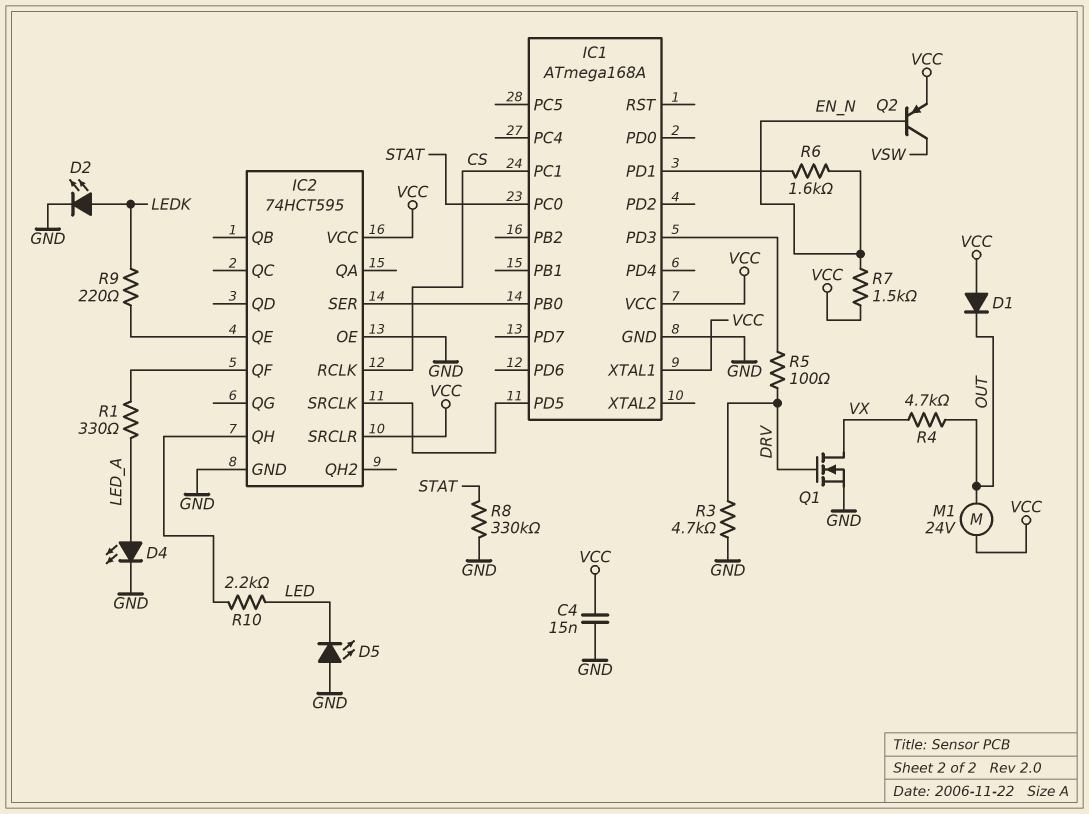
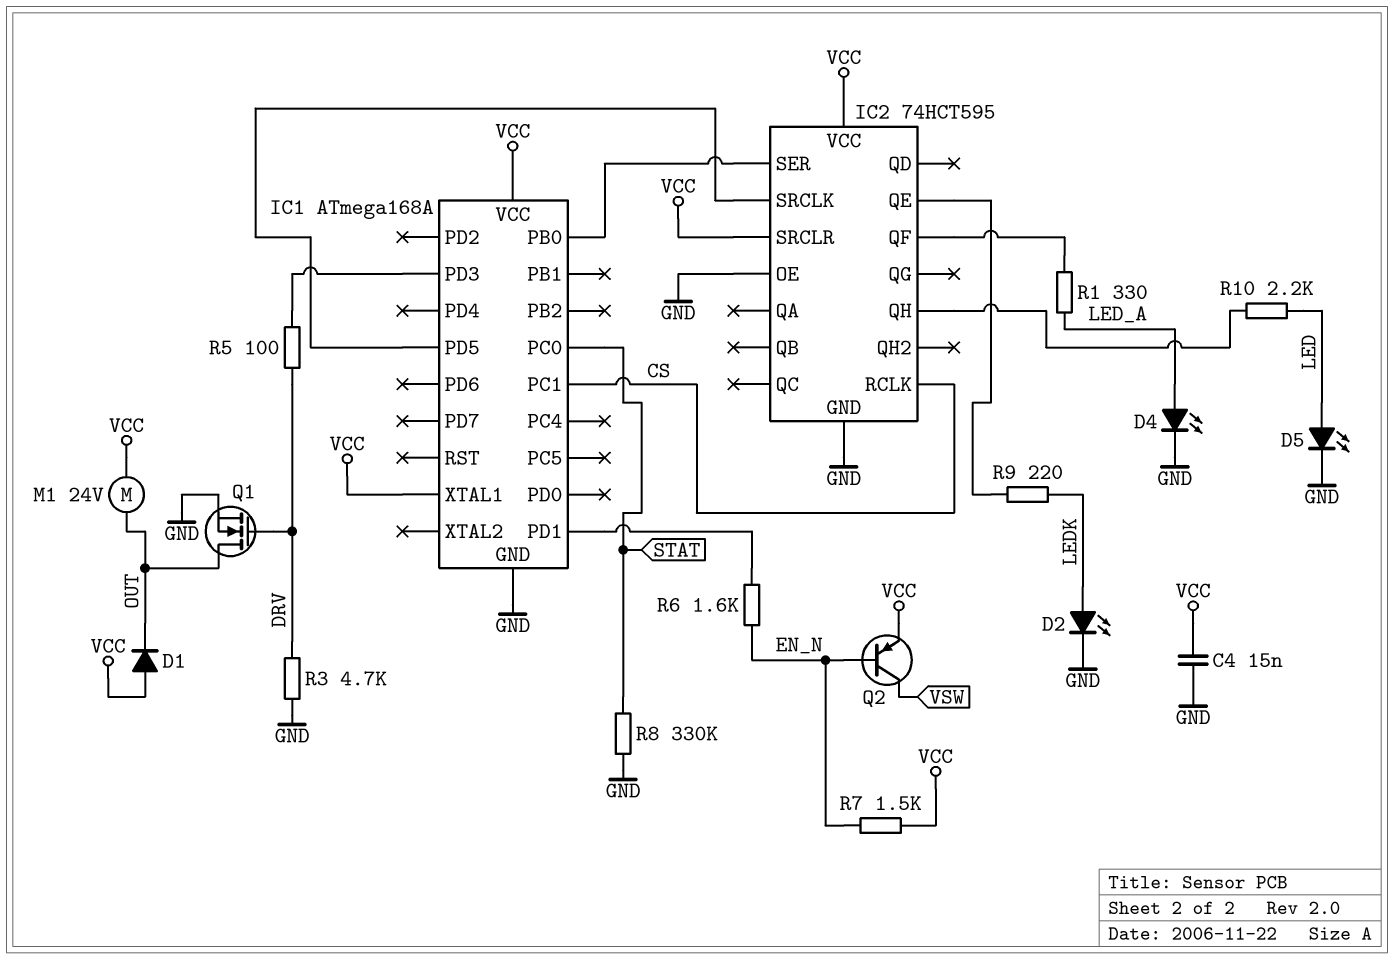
D5: LED (A GND, K LED) -> LED (A LED, K GND)
Q1: NMOS (G DRV, D VX, S GND) -> NMOS (G DRV, D OUT, S GND)
R4: 4.7k (OUT, VX) -> none

